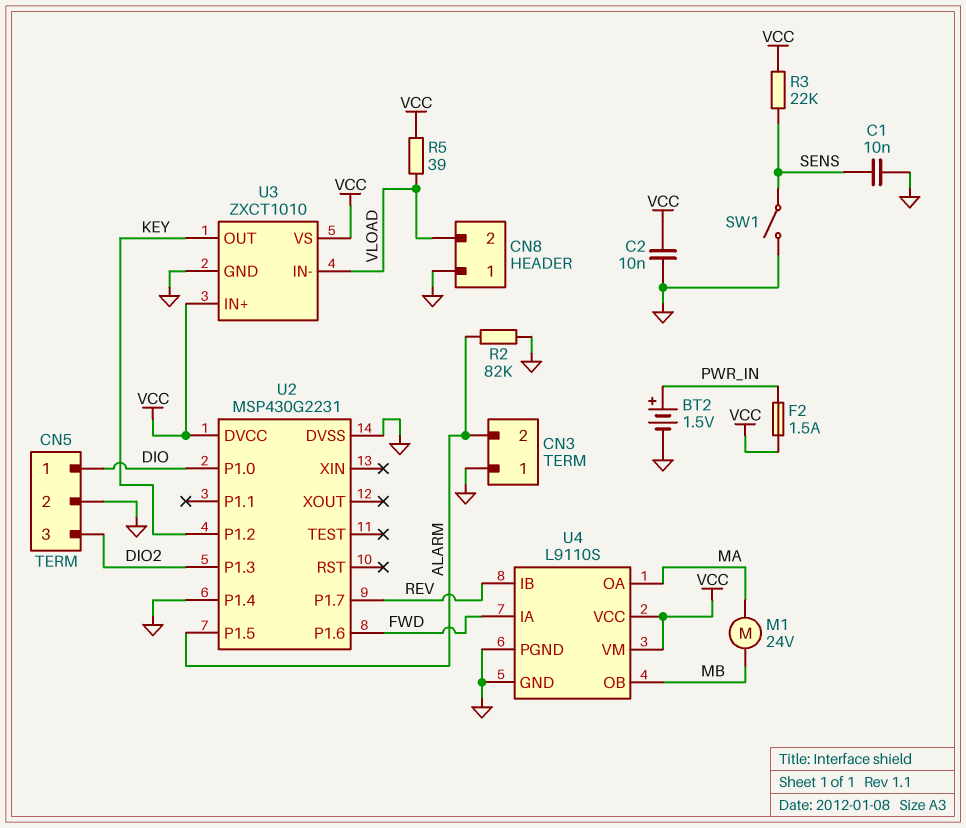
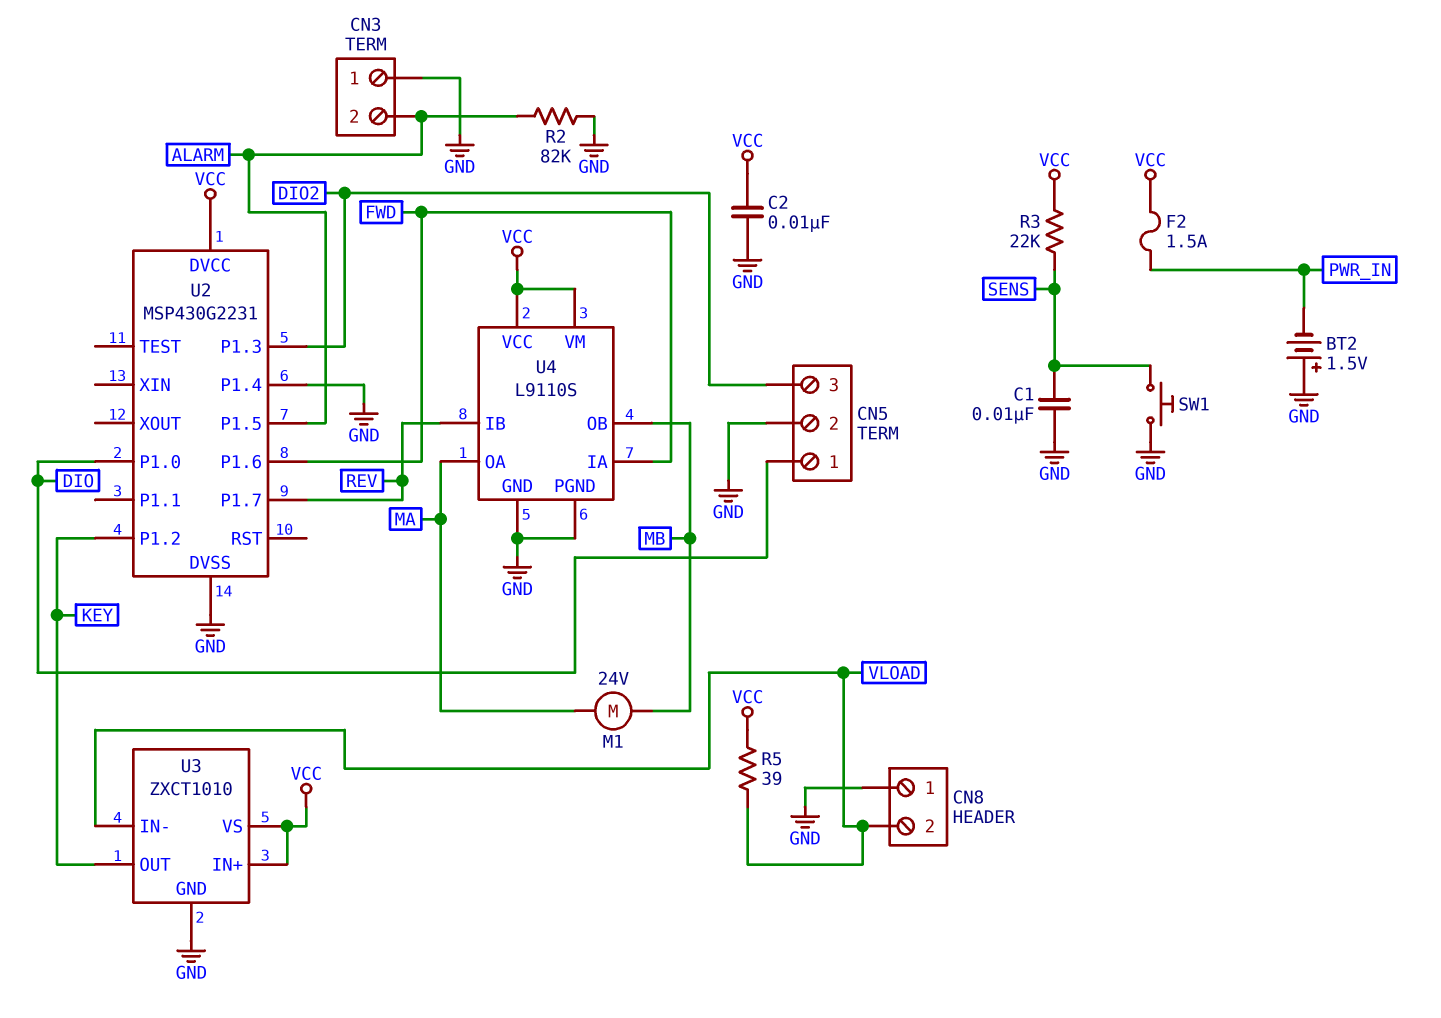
BT2: 1.5V (plus PWR_IN, minus GND) -> 1.5V (plus GND, minus PWR_IN)
SW1: switch (GND, SENS) -> button (GND, SENS)

